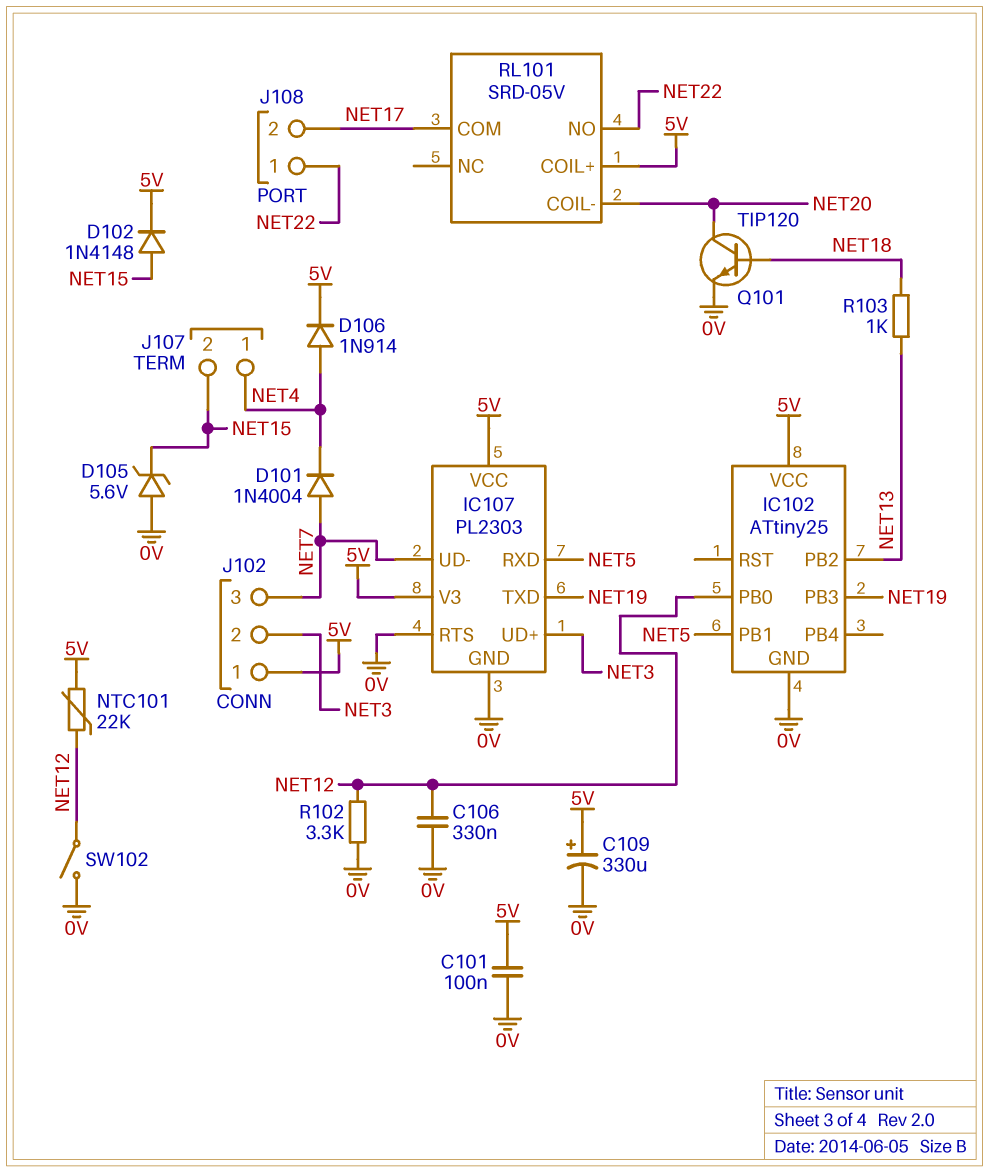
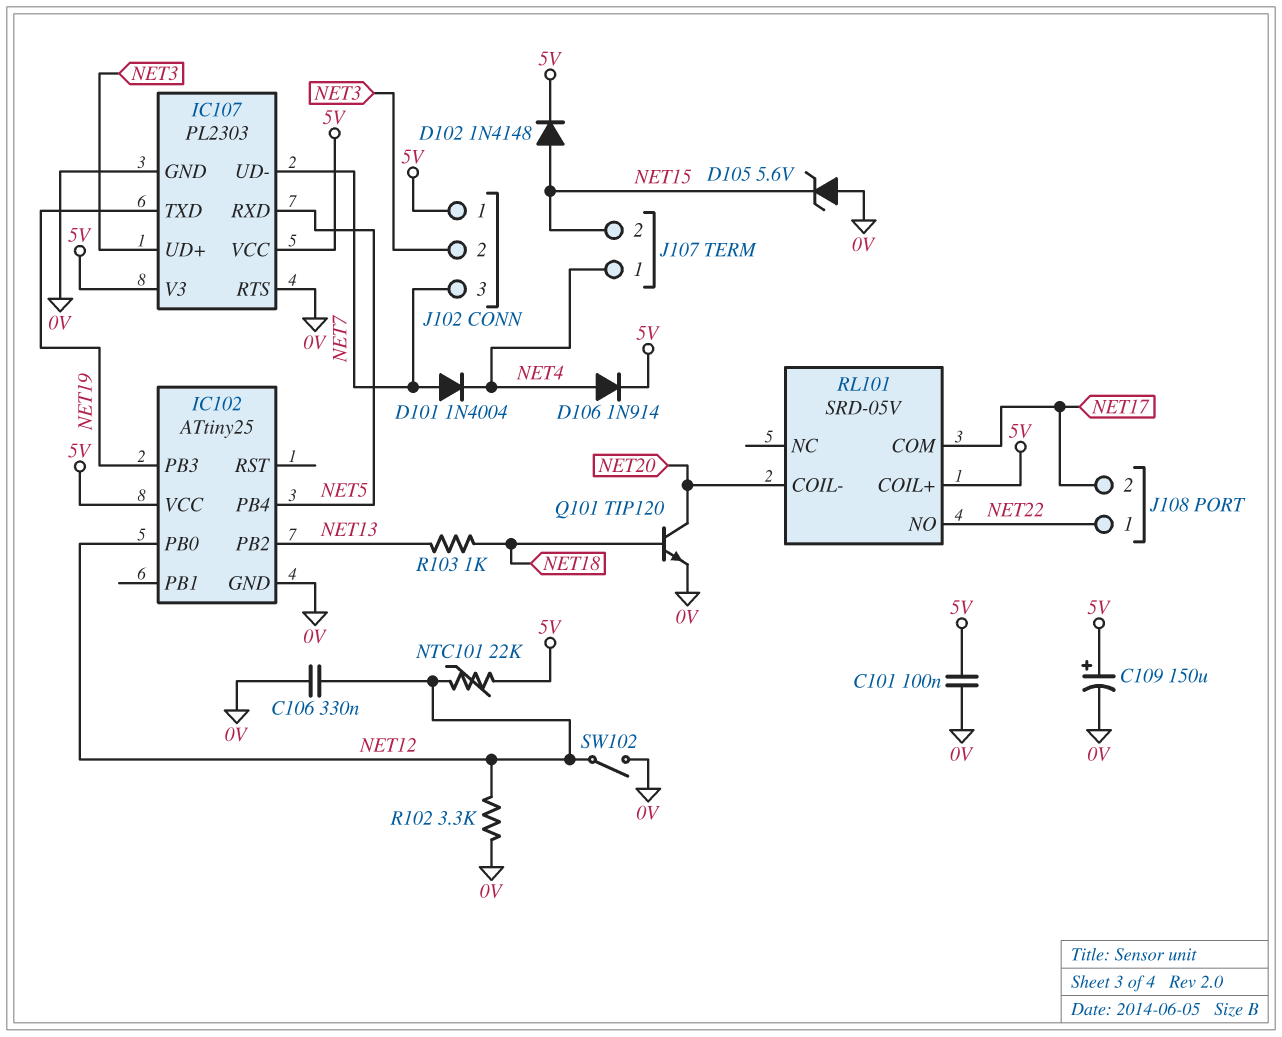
C109: 330uF (plus 5V, minus 0V) -> 150uF (plus 5V, minus 0V)
IC102 pin PB1: NET5 -> none
IC102 pin PB4: none -> NET5

